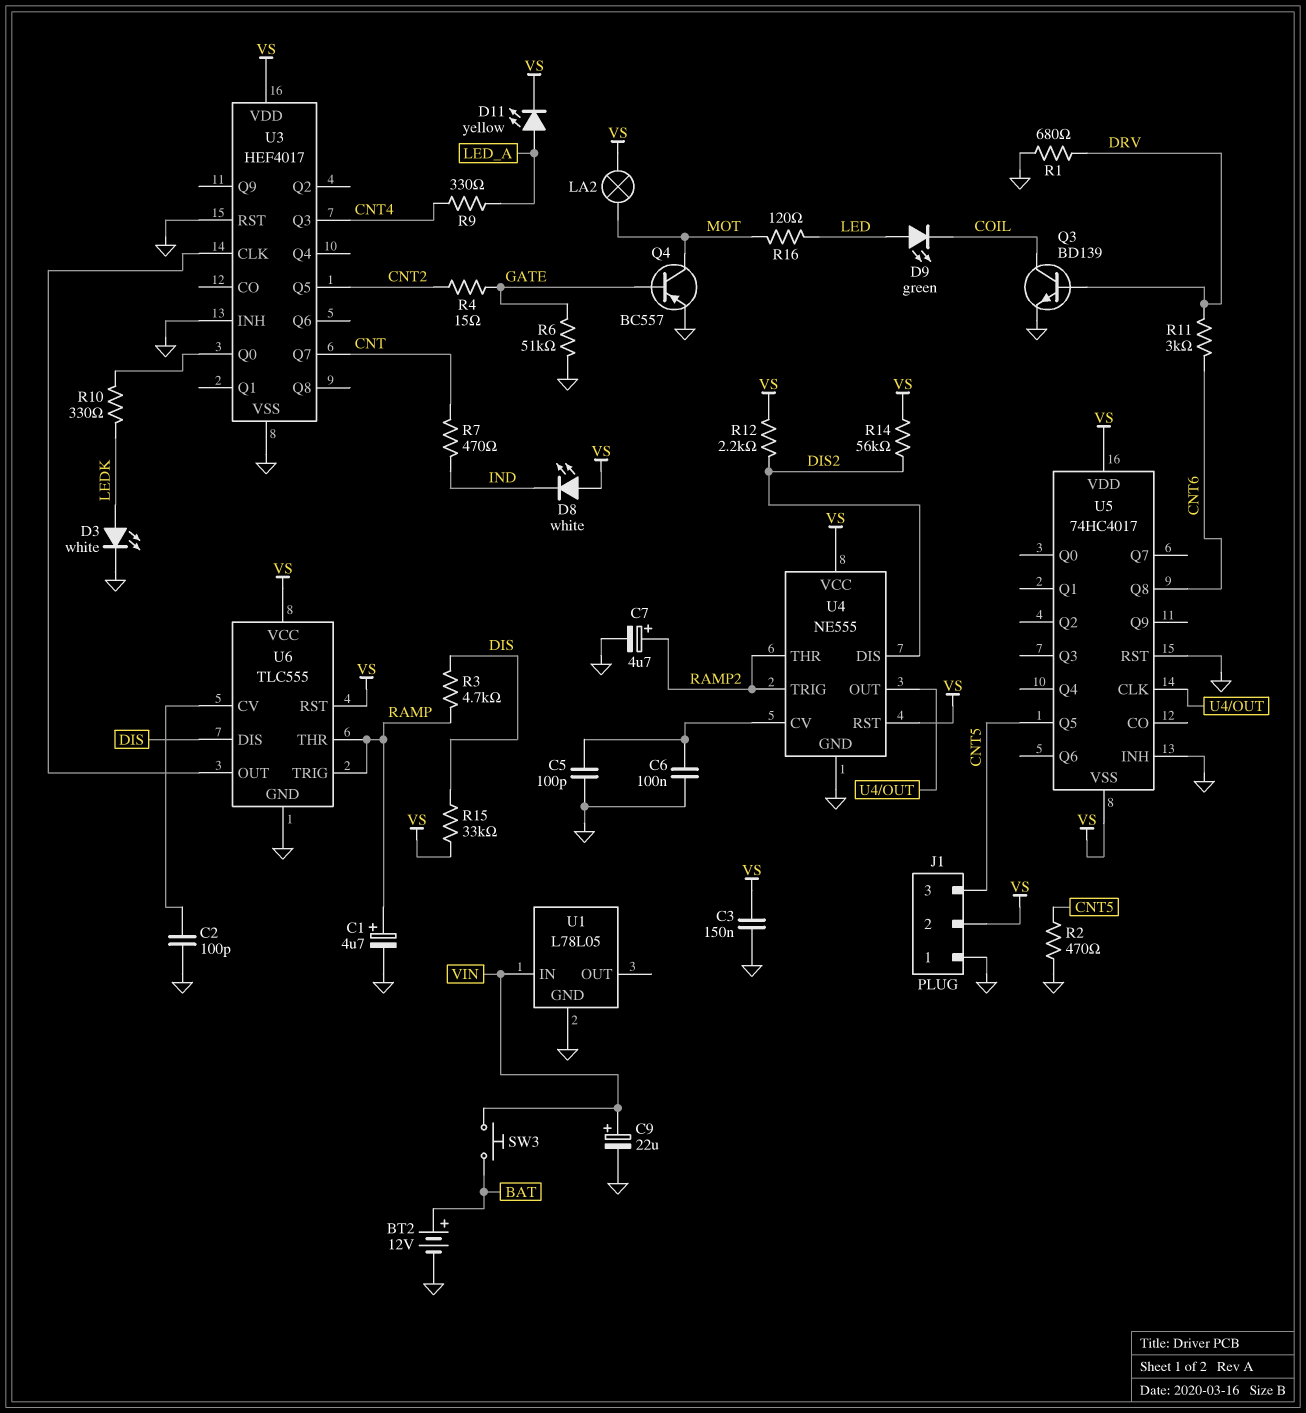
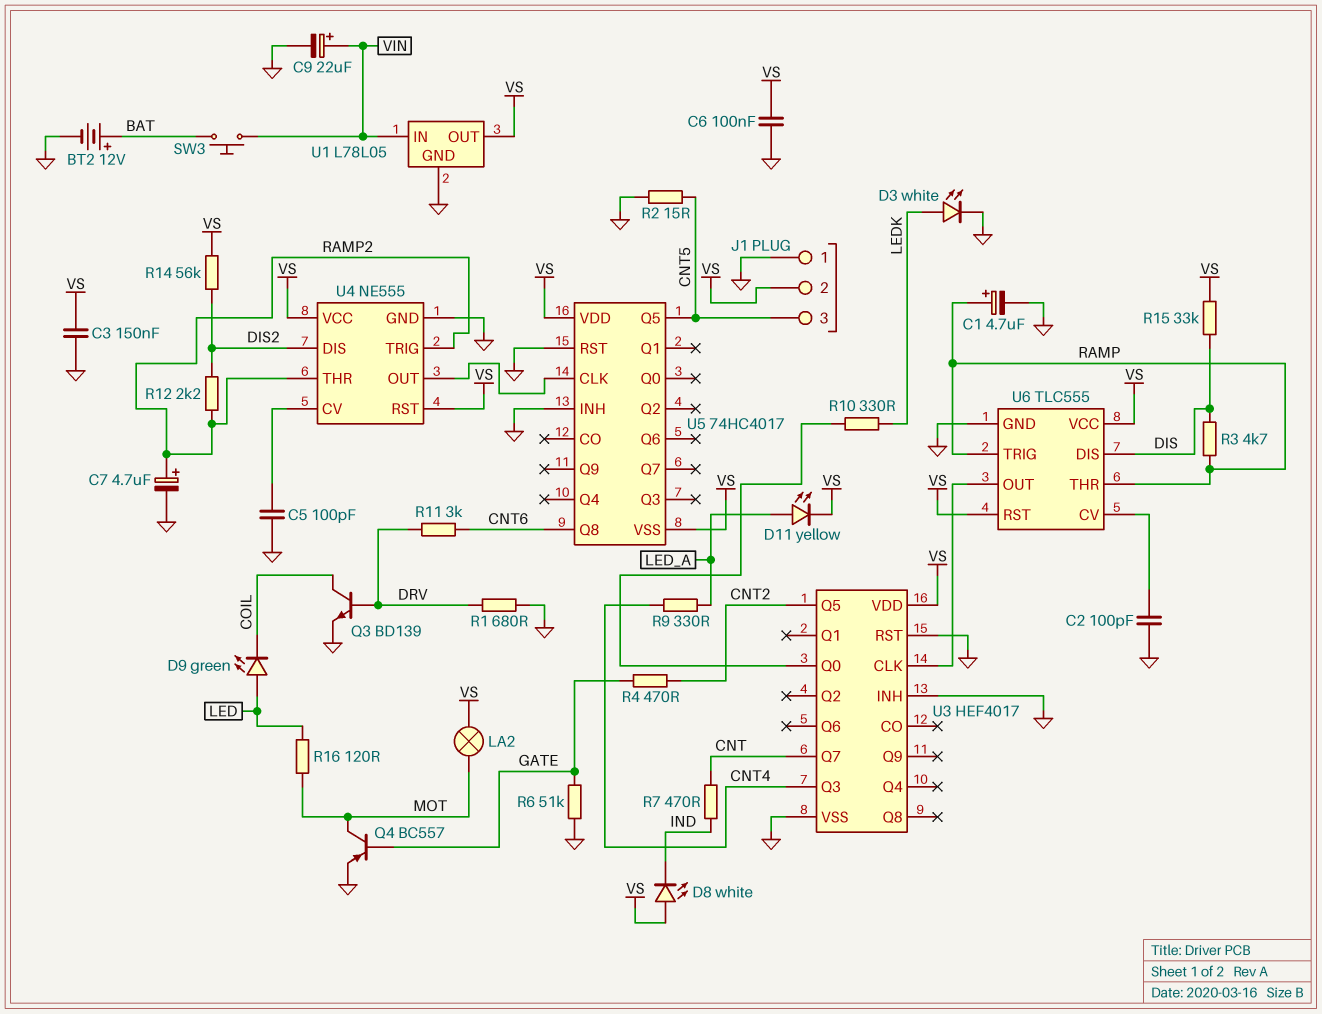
C6: 100nF (GND, U4/CV) -> 100nF (GND, VS)
R2: 470 (CNT5, GND) -> 15 (CNT5, GND)
R4: 15 (CNT2, GATE) -> 470 (CNT2, GATE)
R12: 2.2k (DIS2, VS) -> 2.2k (DIS2, RAMP2)
U1 pin OUT: none -> VS

